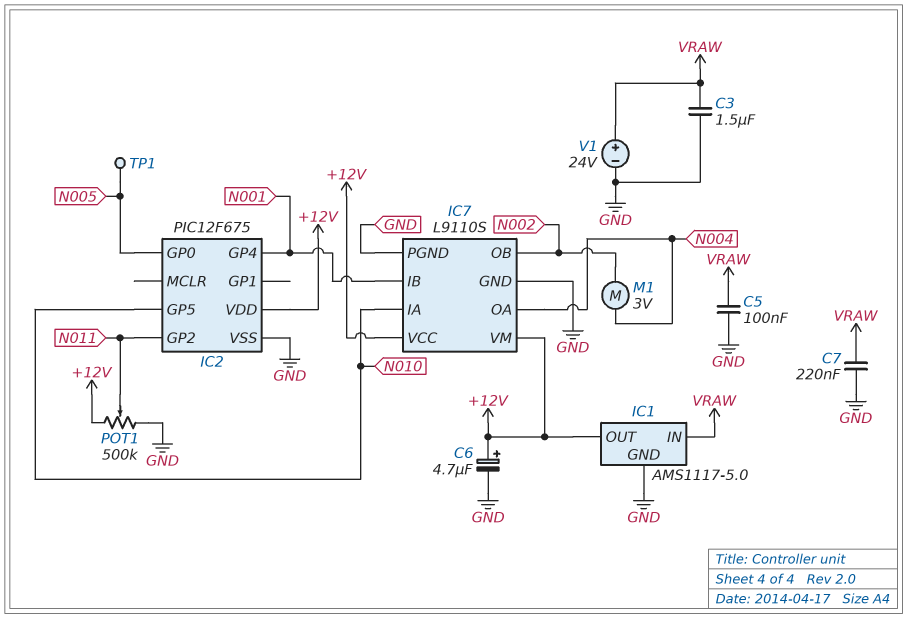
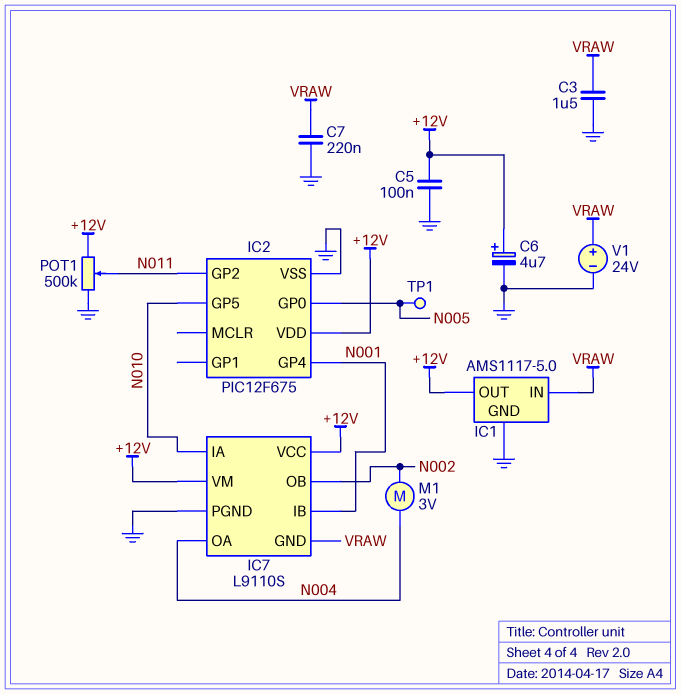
C5: 100nF (GND, VRAW) -> 100nF (+12V, GND)
IC7 pin GND: GND -> VRAW

